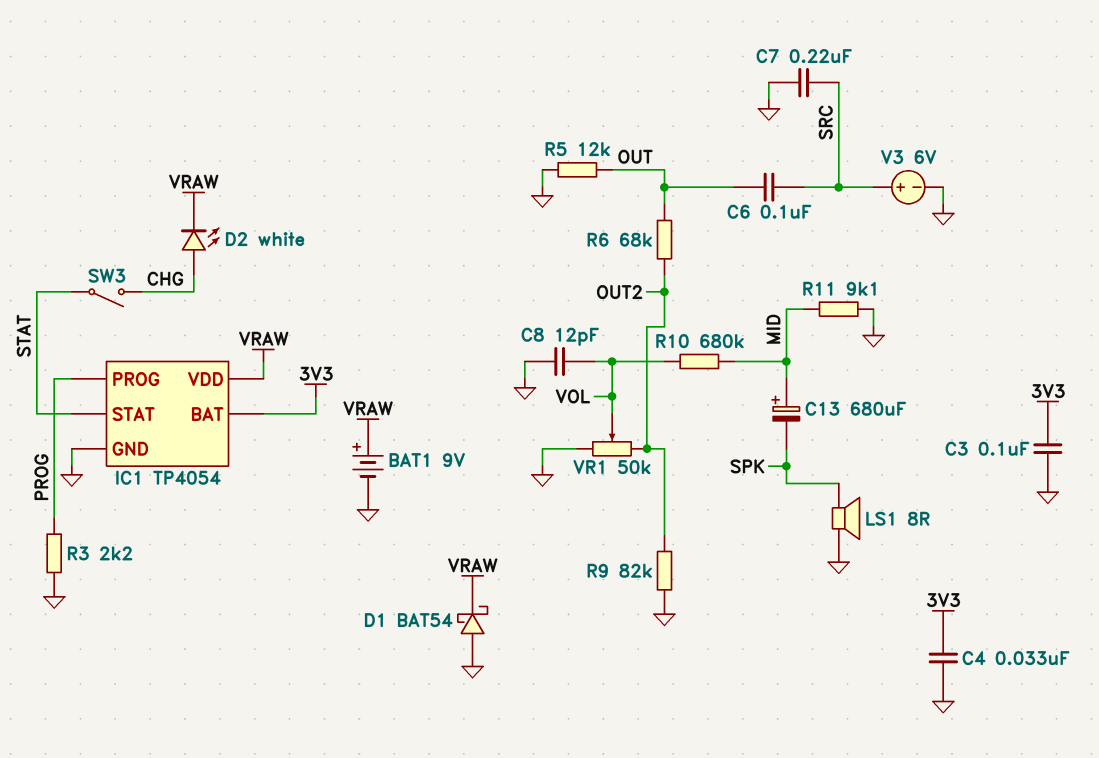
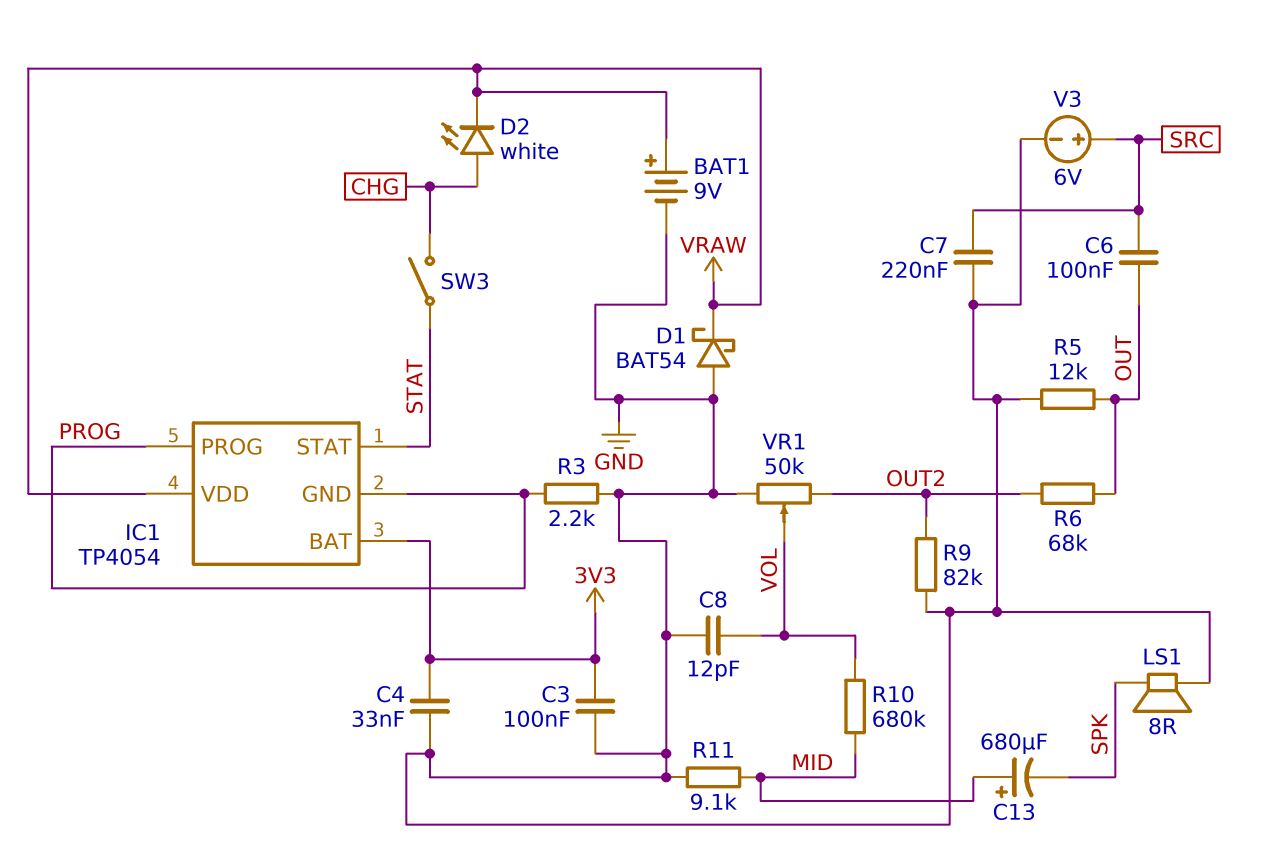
IC1 pin GND: GND -> PROG

